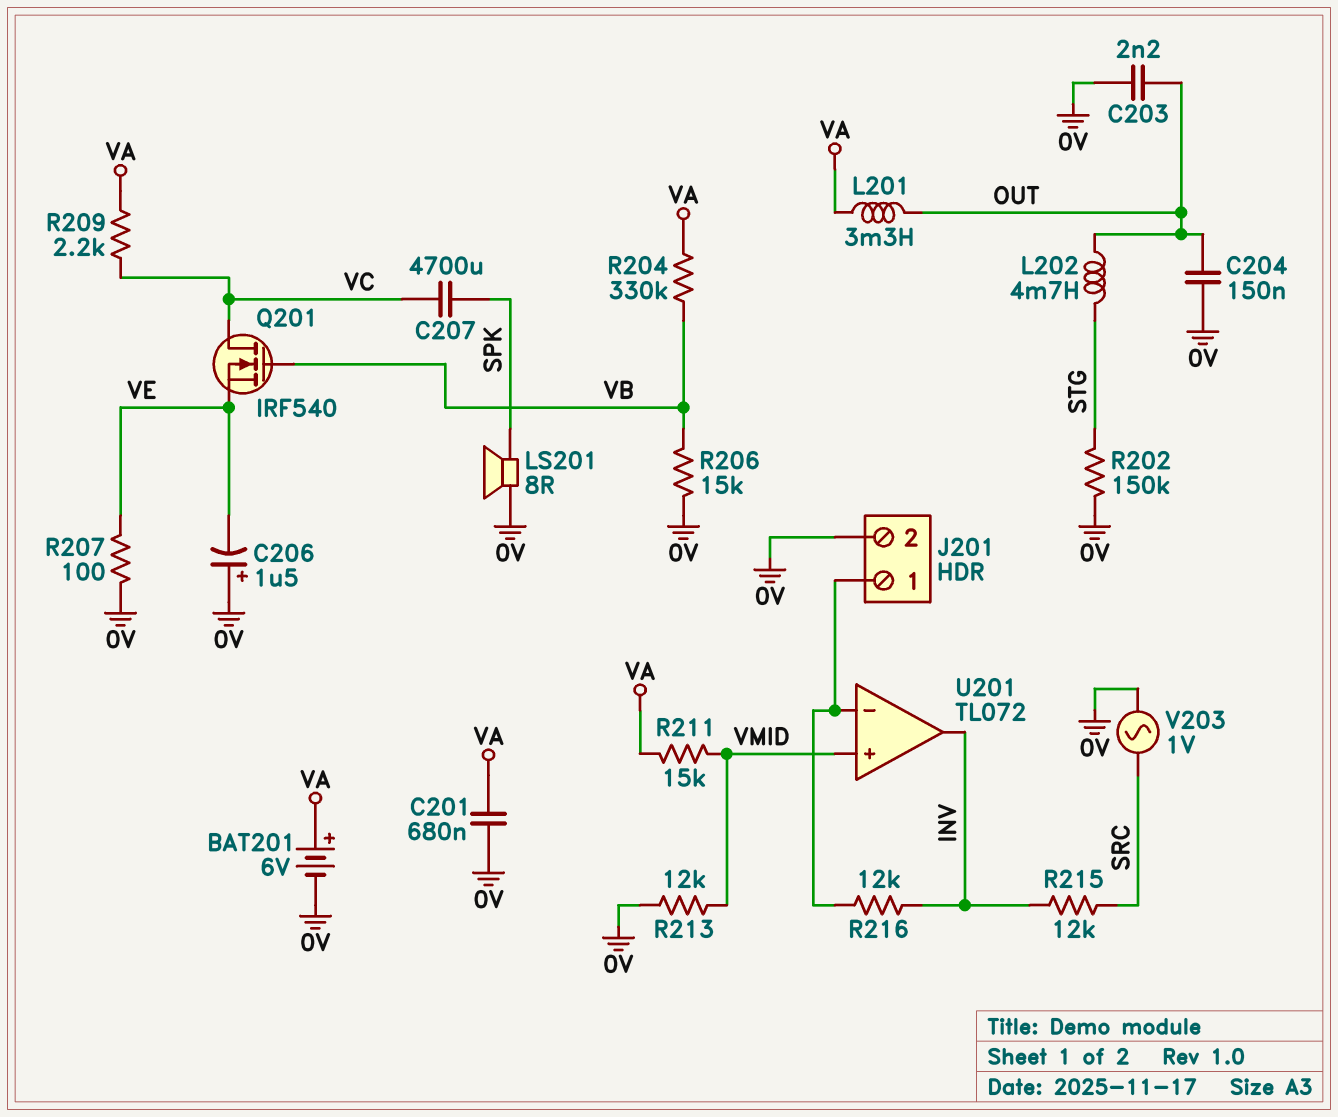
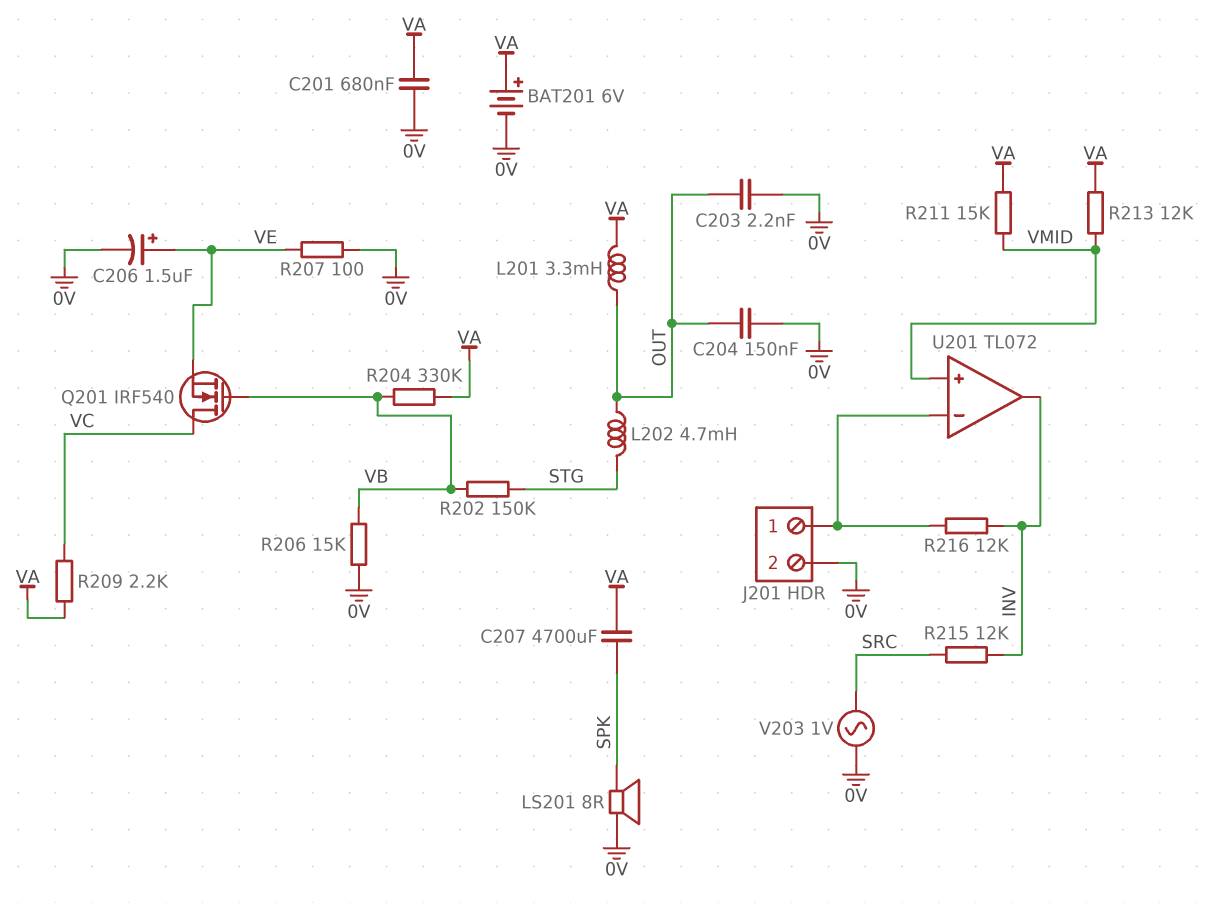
C206: 1.5uF (plus 0V, minus VE) -> 1.5uF (plus VE, minus 0V)
C207: 4700uF (SPK, VC) -> 4700uF (SPK, VA)
R202: 150k (0V, STG) -> 150k (STG, VB)
R213: 12k (0V, VMID) -> 12k (VA, VMID)

